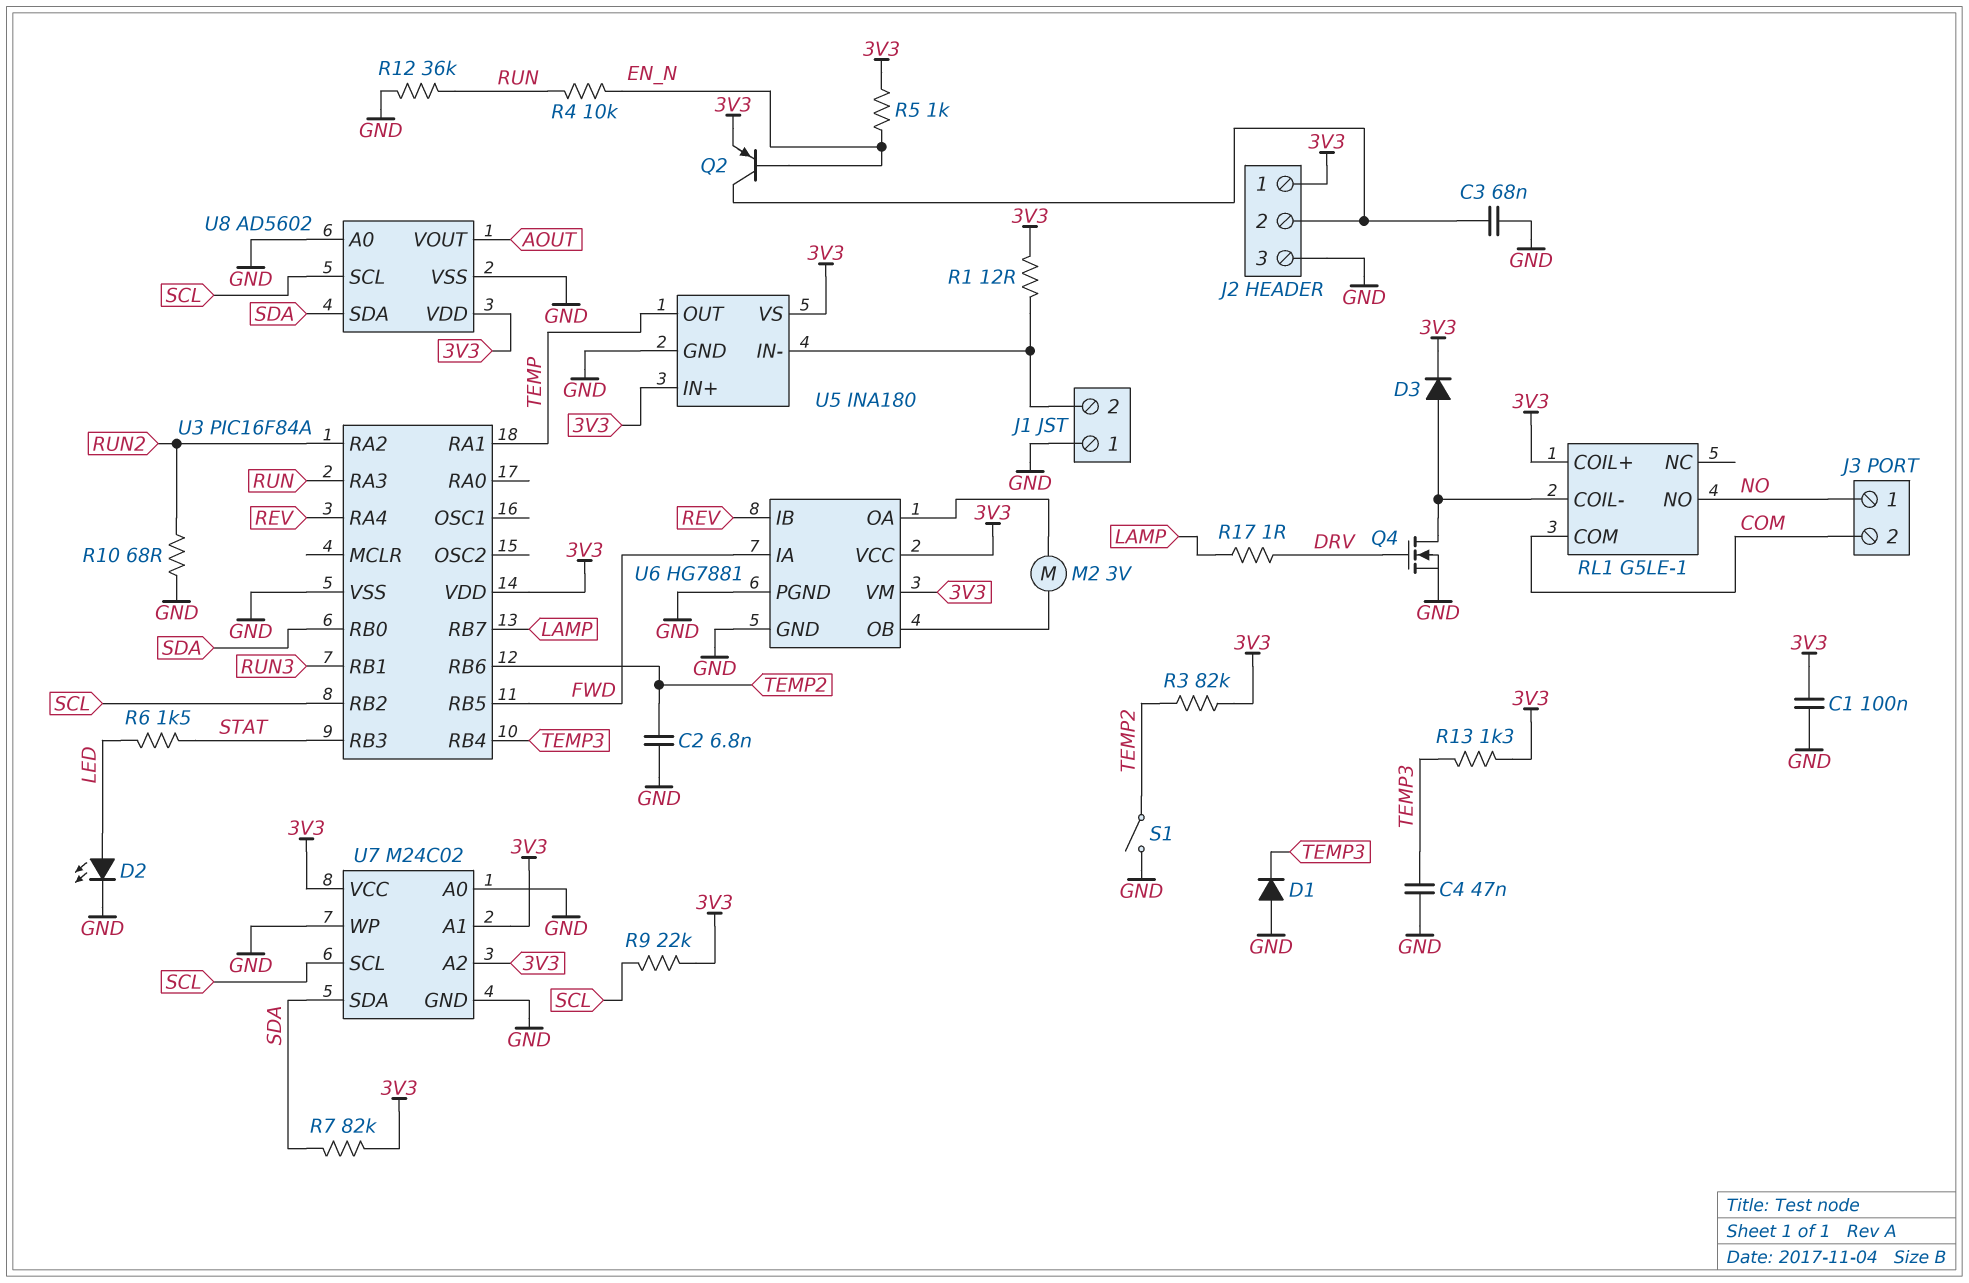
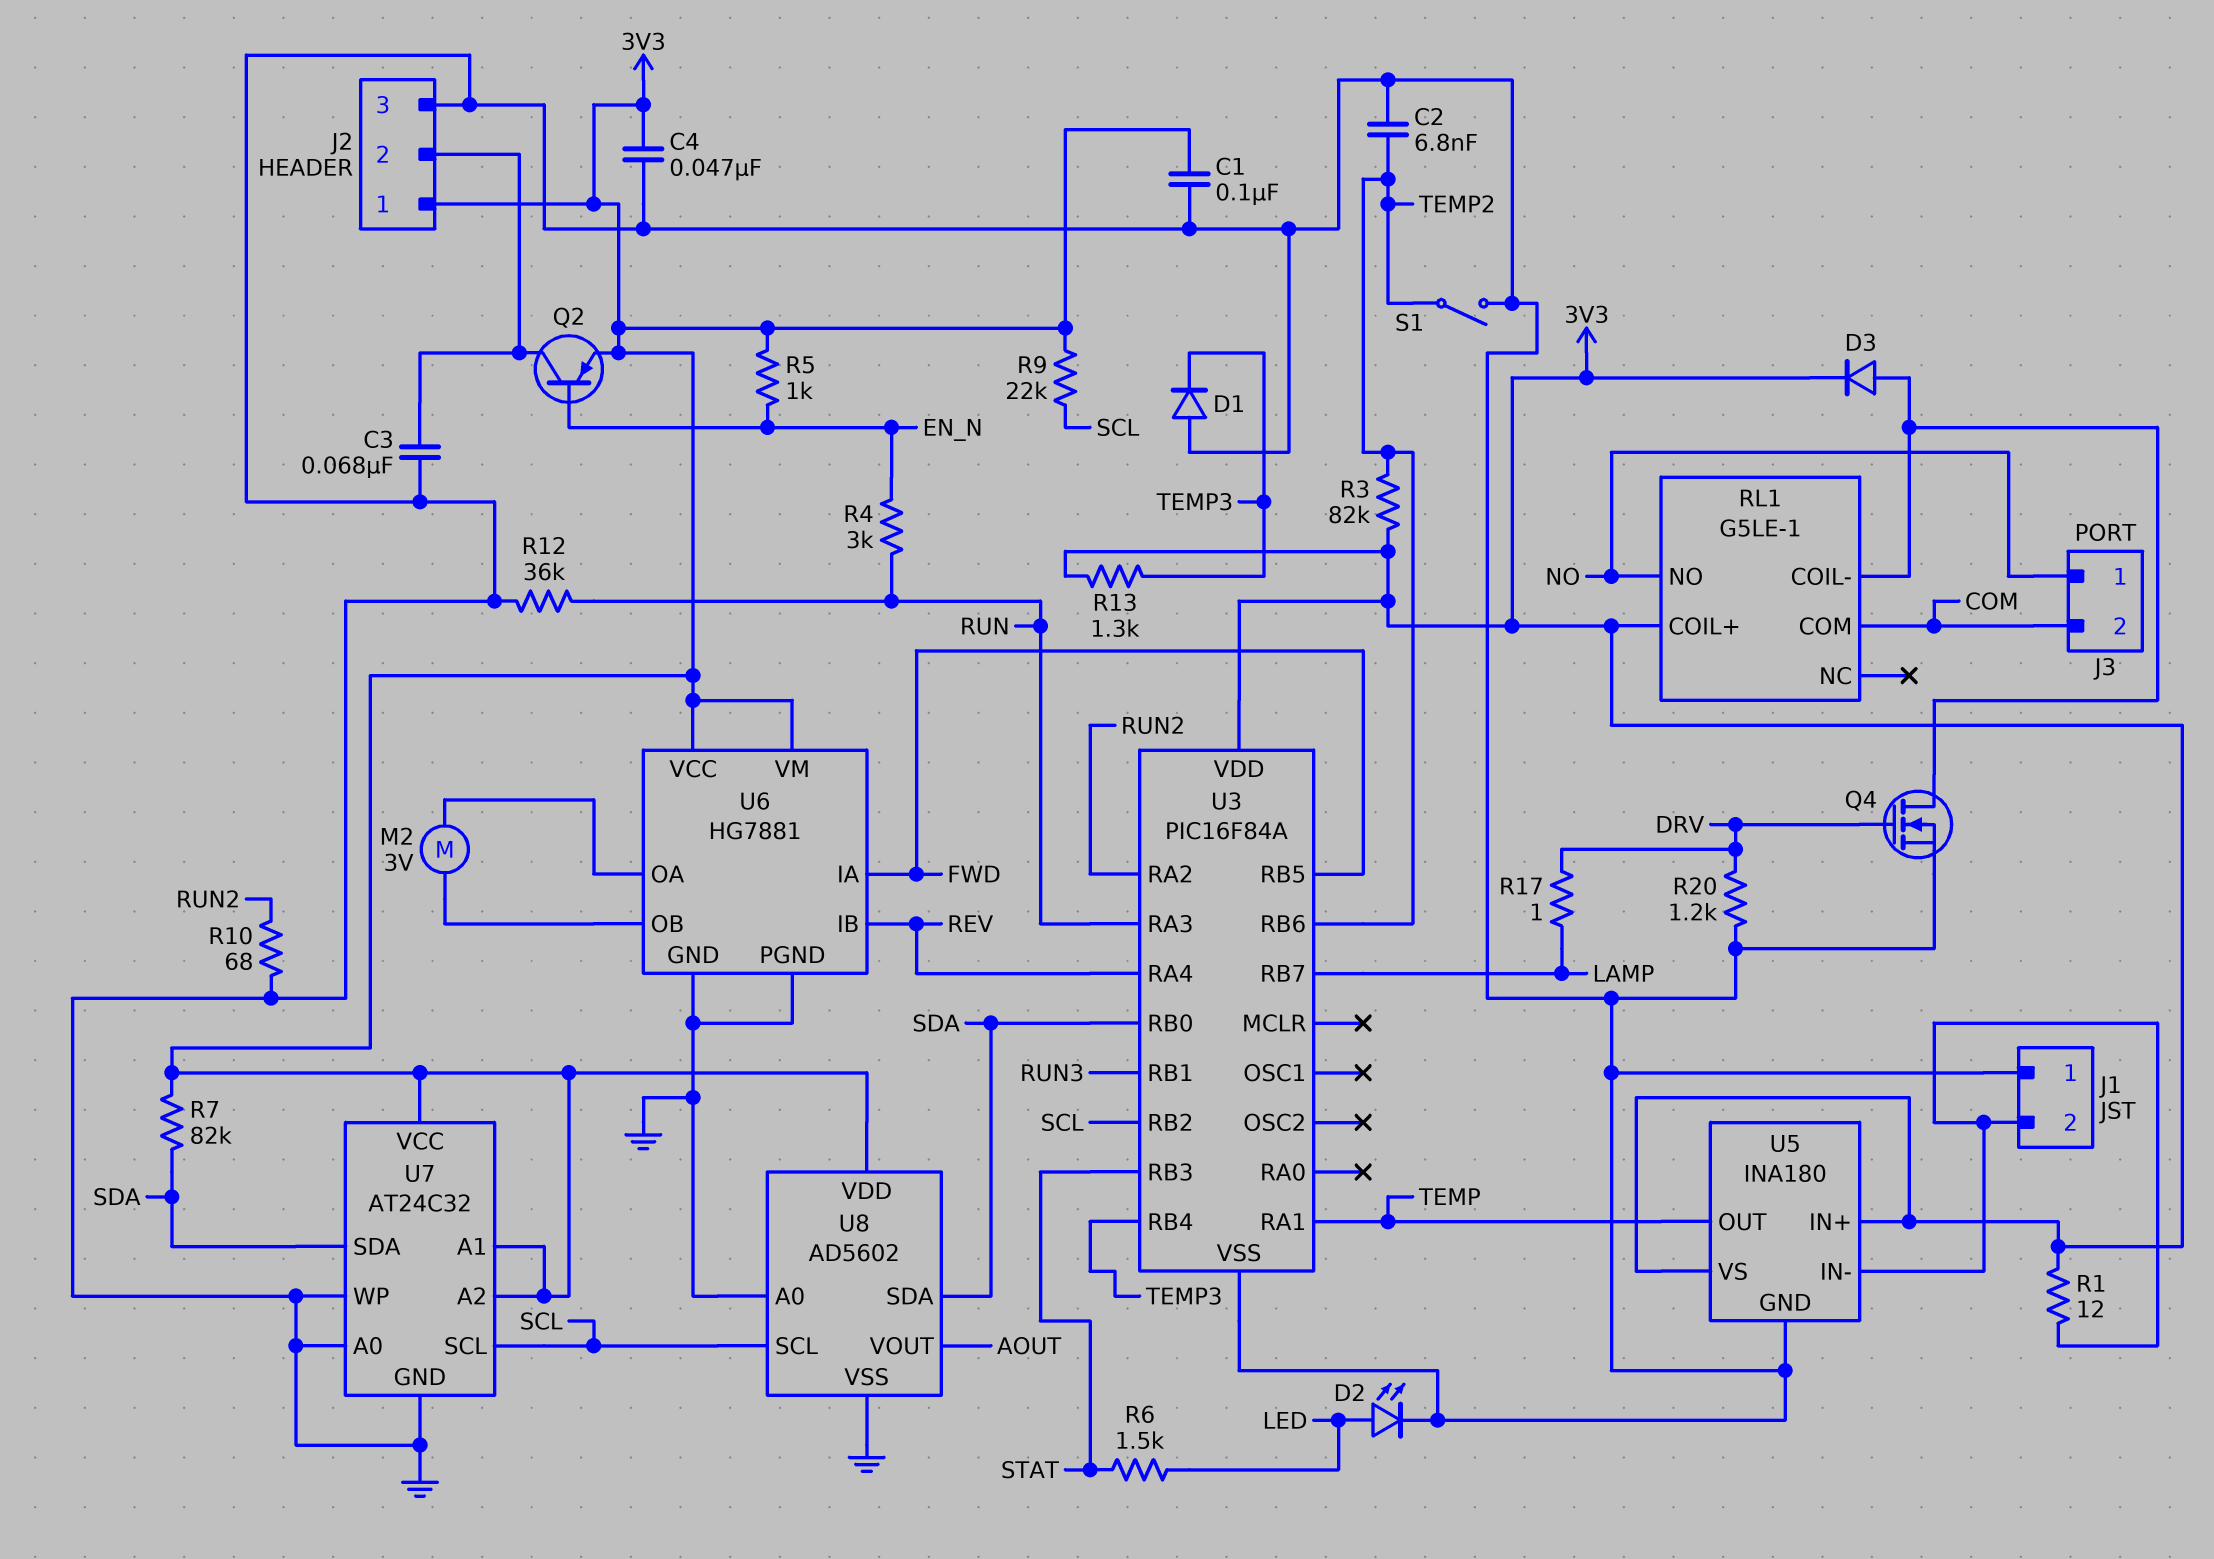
C4: 47nF (GND, TEMP3) -> 47nF (3V3, GND)
R4: 10k (EN_N, RUN) -> 3k (EN_N, RUN)
R20: none -> 1.2k (DRV, GND)
U7: M24C02 -> AT24C32

